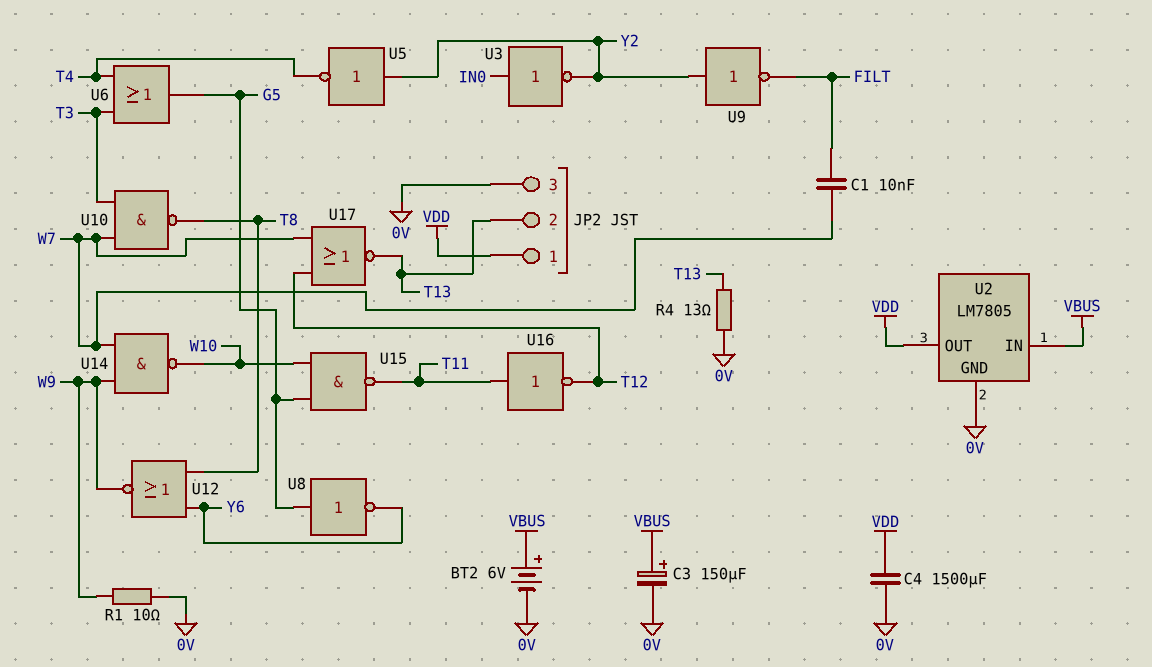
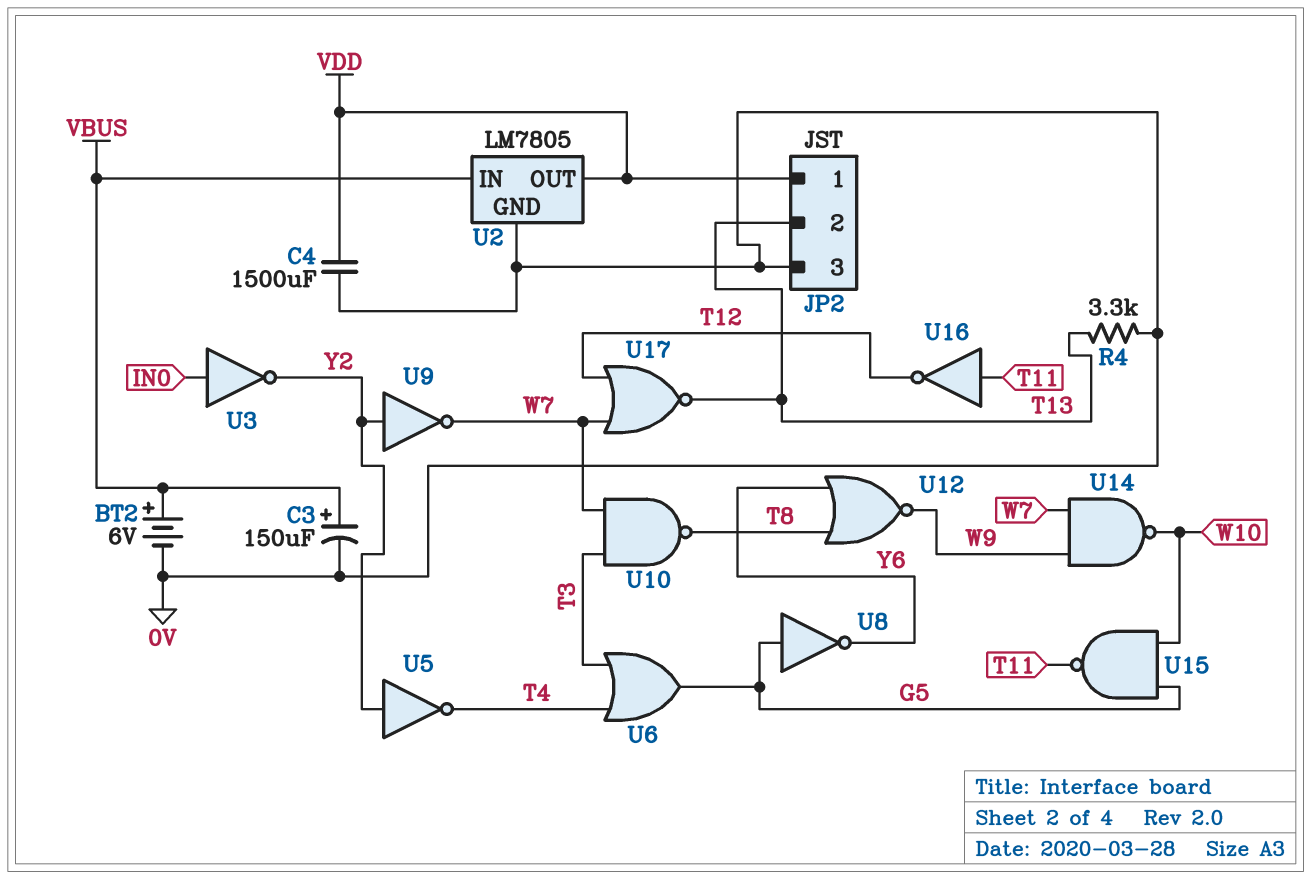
C1: 10nF (FILT, W7) -> none
R1: 10 (0V, W9) -> none
R4: 13 (0V, T13) -> 3.3k (0V, T13)
U9: NOT (in Y2, out FILT) -> NOT (in Y2, out W7)

